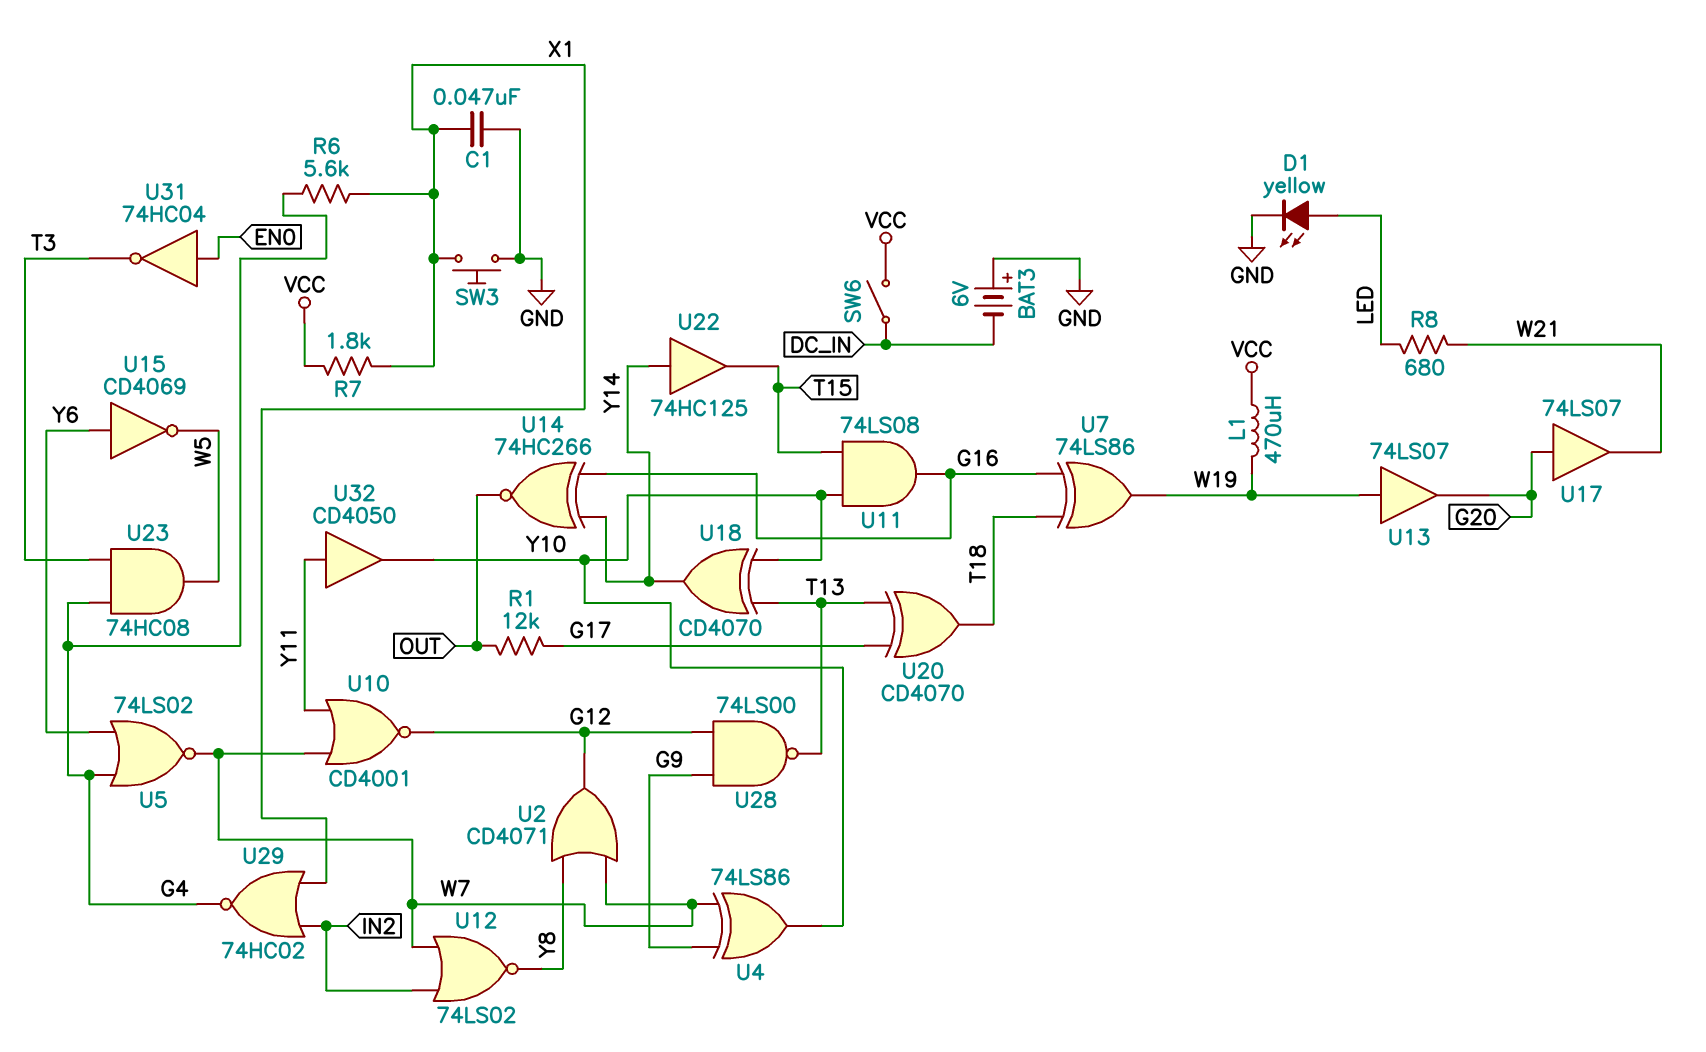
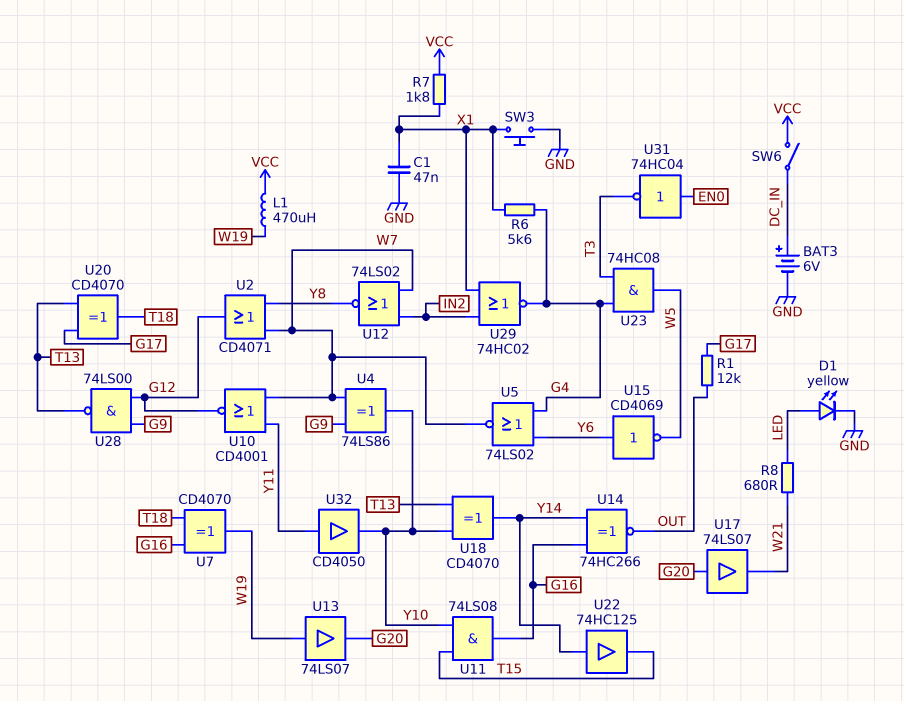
BAT3: 6V (plus GND, minus DC_IN) -> 6V (plus DC_IN, minus GND)
U7: XOR 74LS86 (in G16, in T18, out W19) -> XOR CD4070 (in G16, in T18, out W19)

